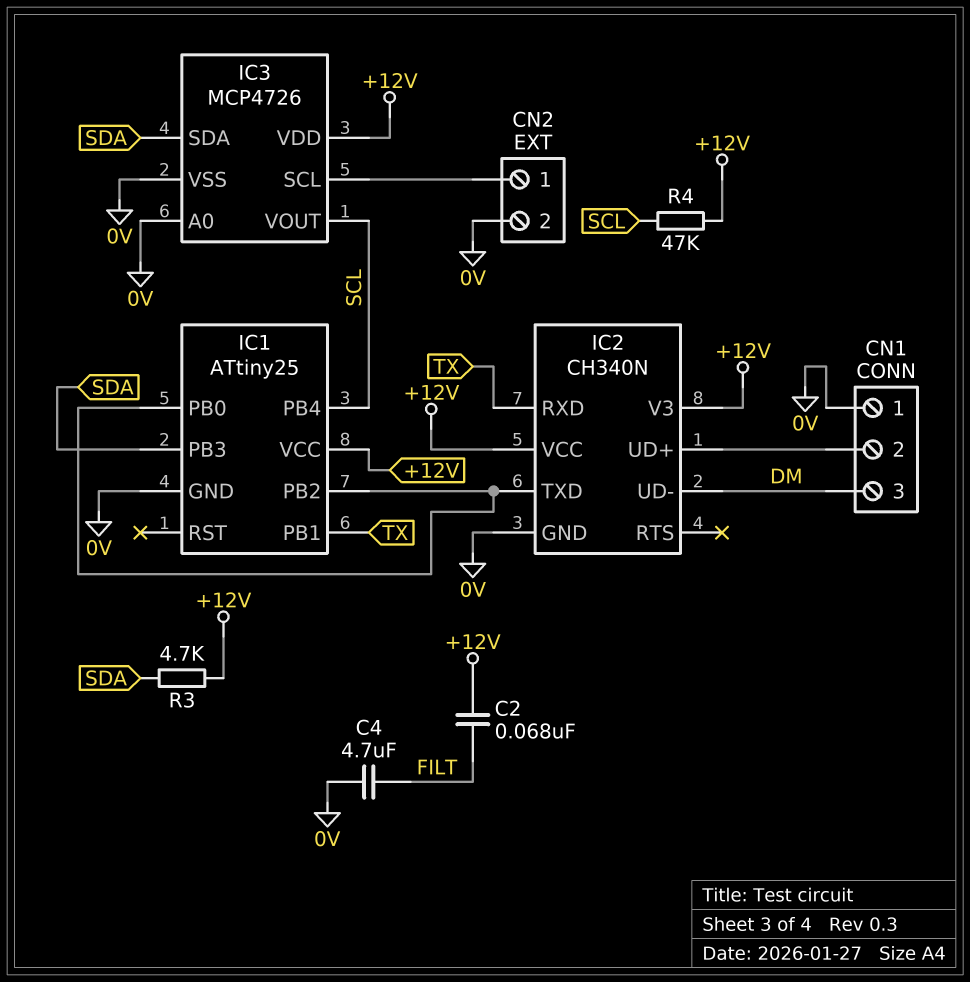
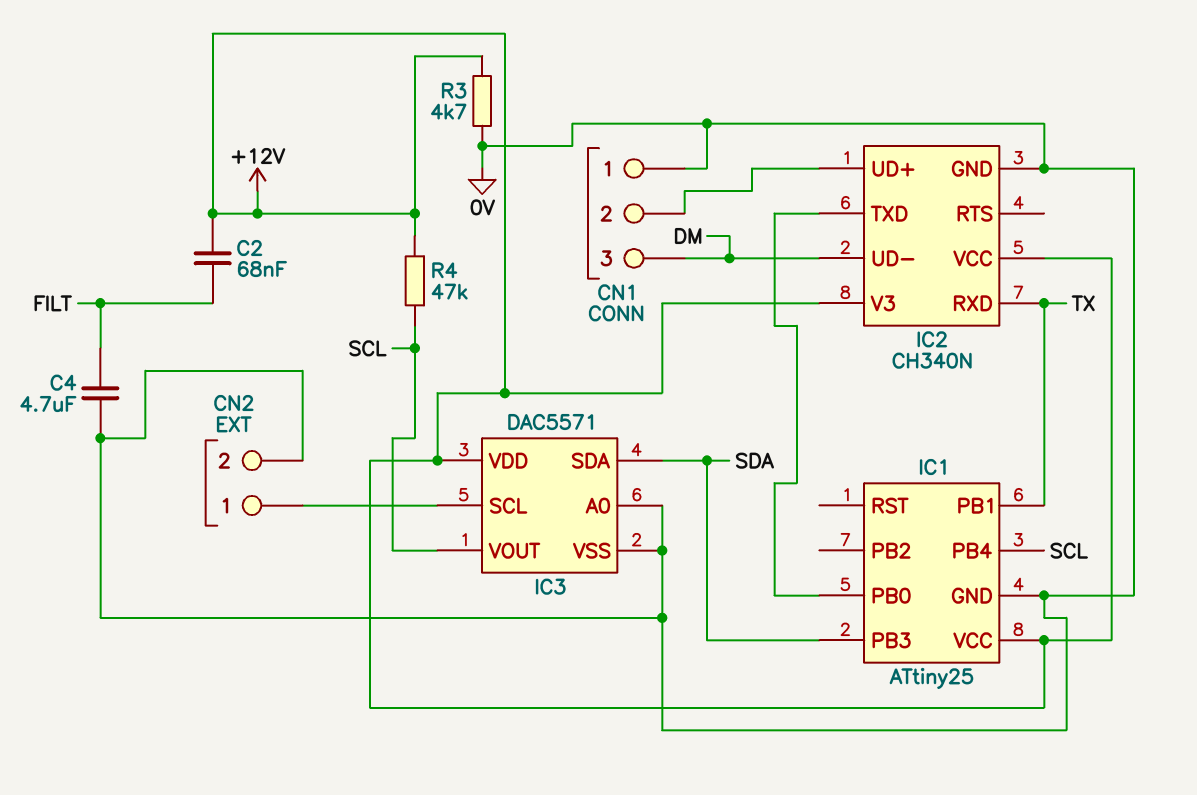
IC1 pin PB2: IC1/PB0 -> none
IC3: MCP4726 -> DAC5571
R3: 4.7k (+12V, SDA) -> 4.7k (+12V, 0V)

